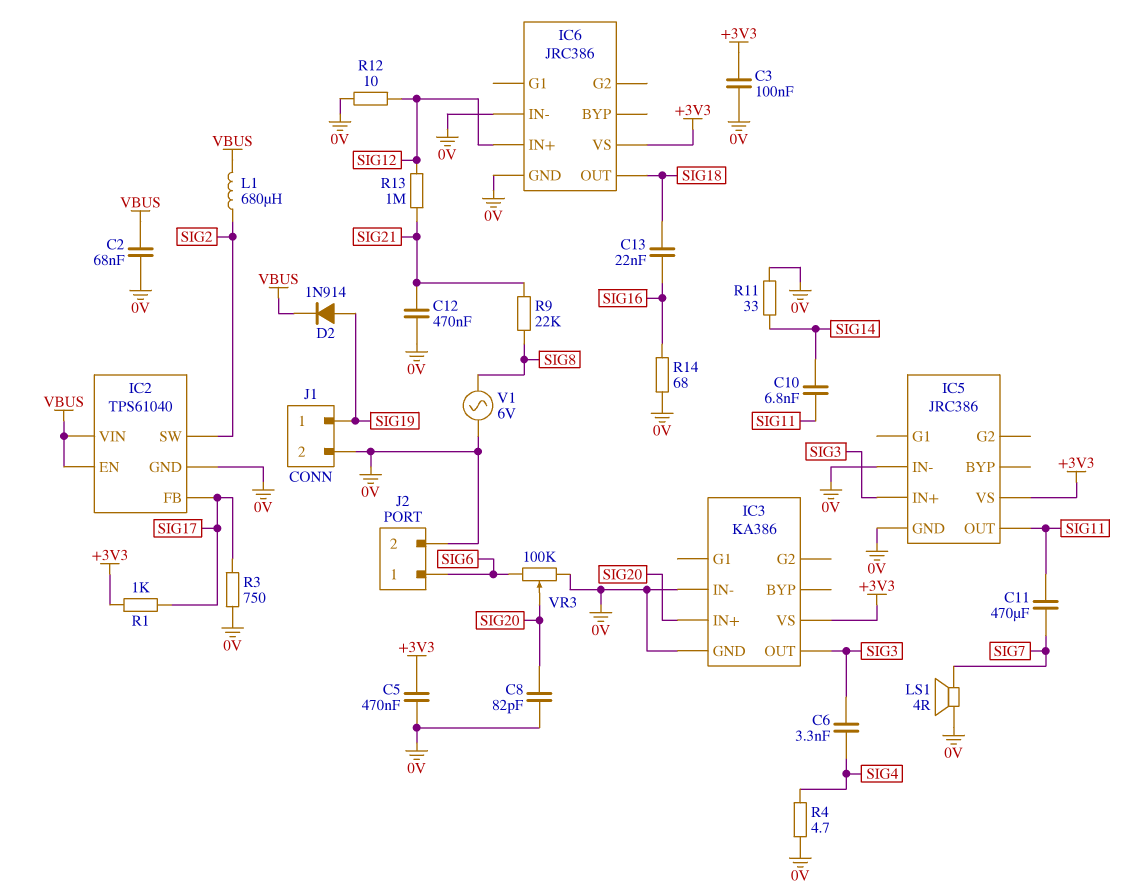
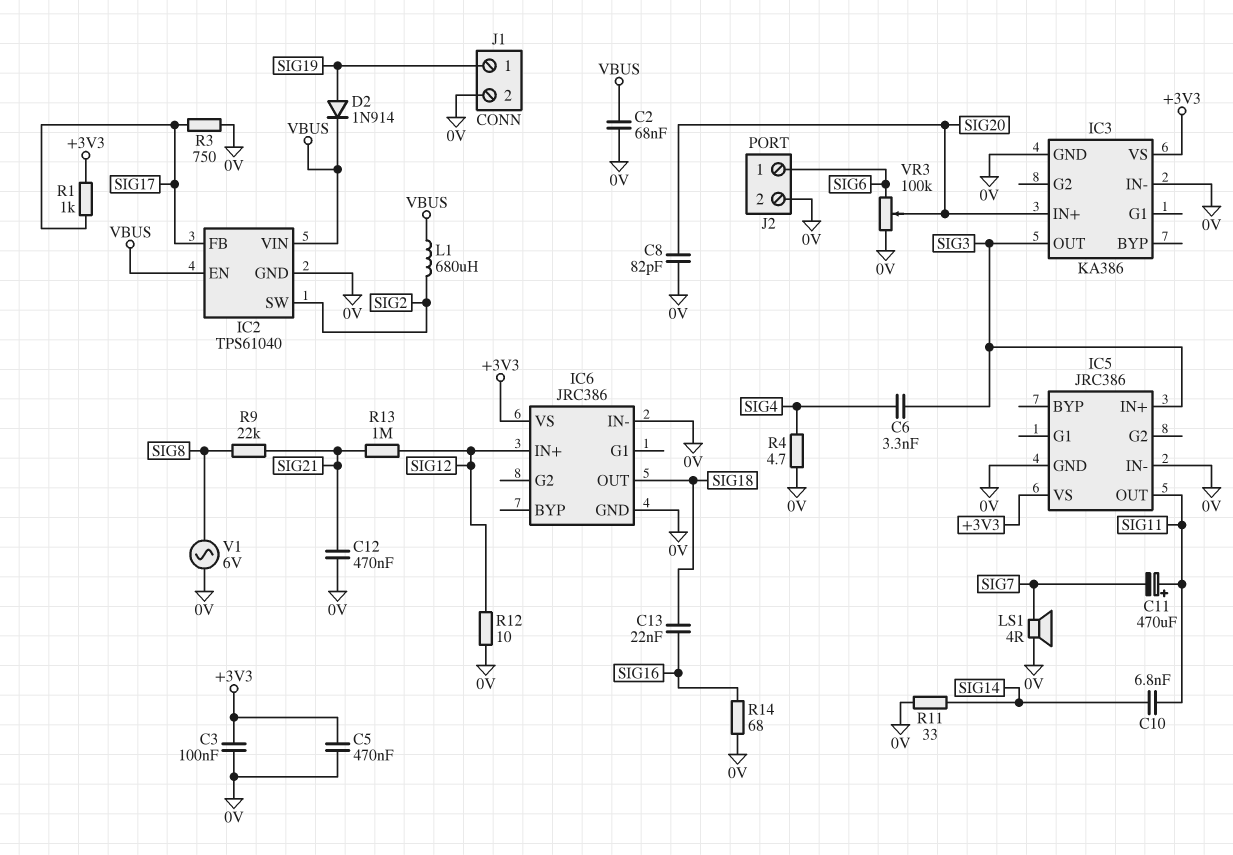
C11: 470uF (SIG7, SIG11) -> 470uF (plus SIG11, minus SIG7)

